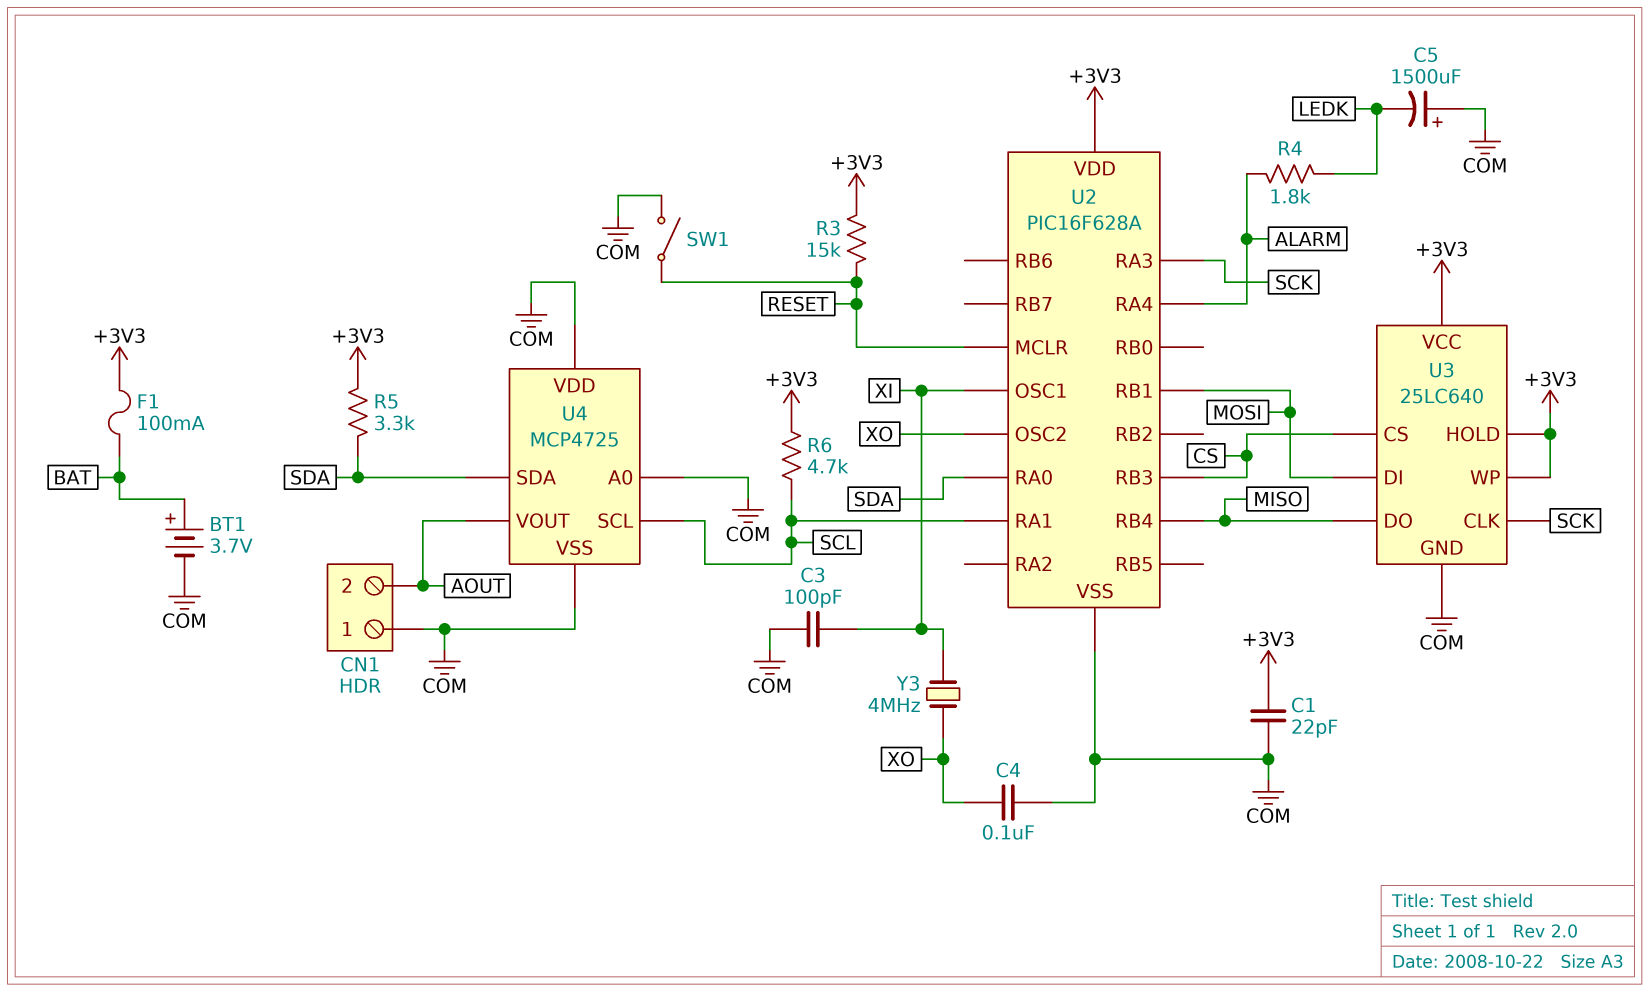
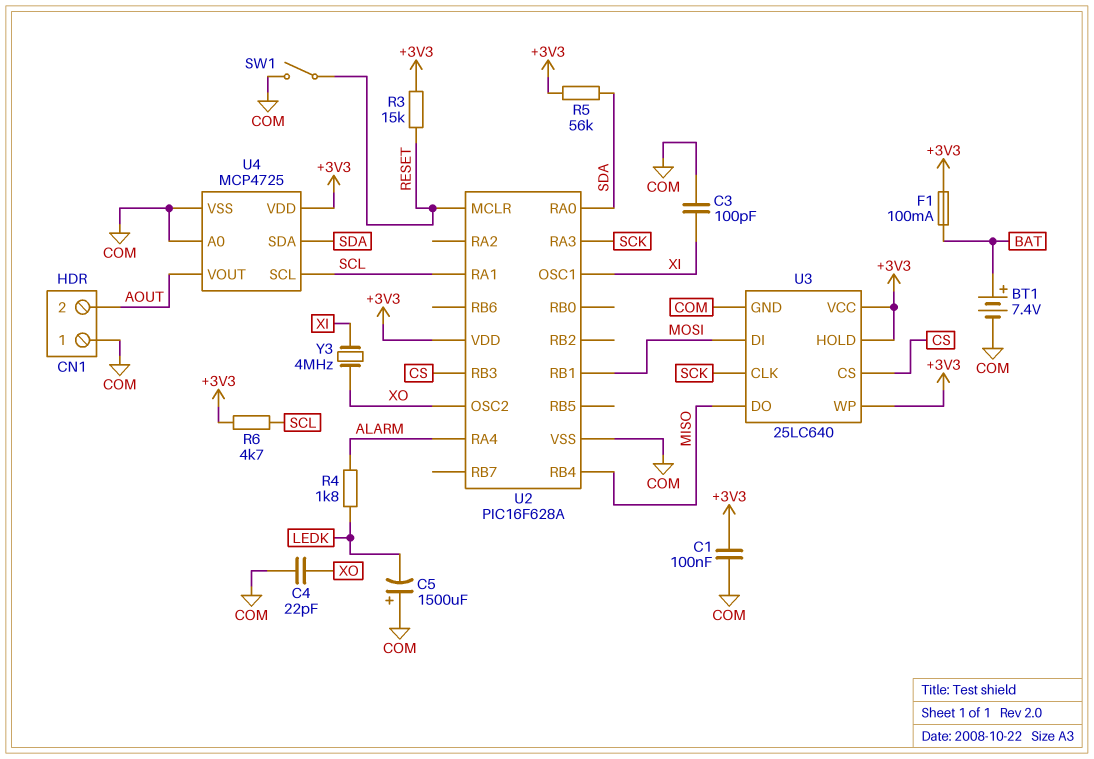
BT1: 3.7V (plus BAT, minus COM) -> 7.4V (plus BAT, minus COM)
C1: 22pF (+3V3, COM) -> 100nF (+3V3, COM)
C4: 100nF (COM, XO) -> 22pF (COM, XO)
R5: 3.3k (+3V3, SDA) -> 56k (+3V3, SDA)
U4 pin VDD: COM -> +3V3

